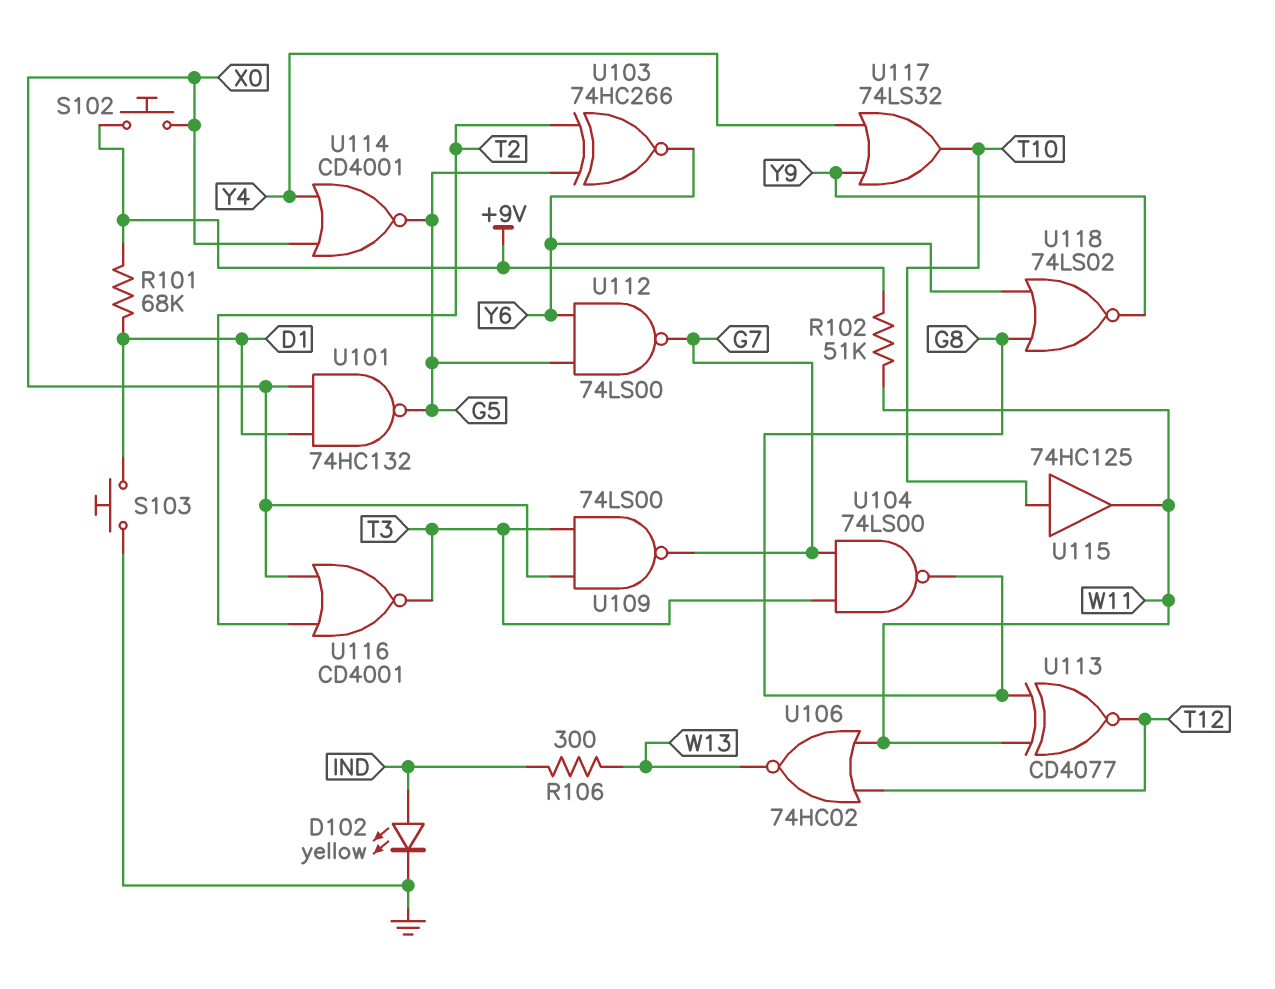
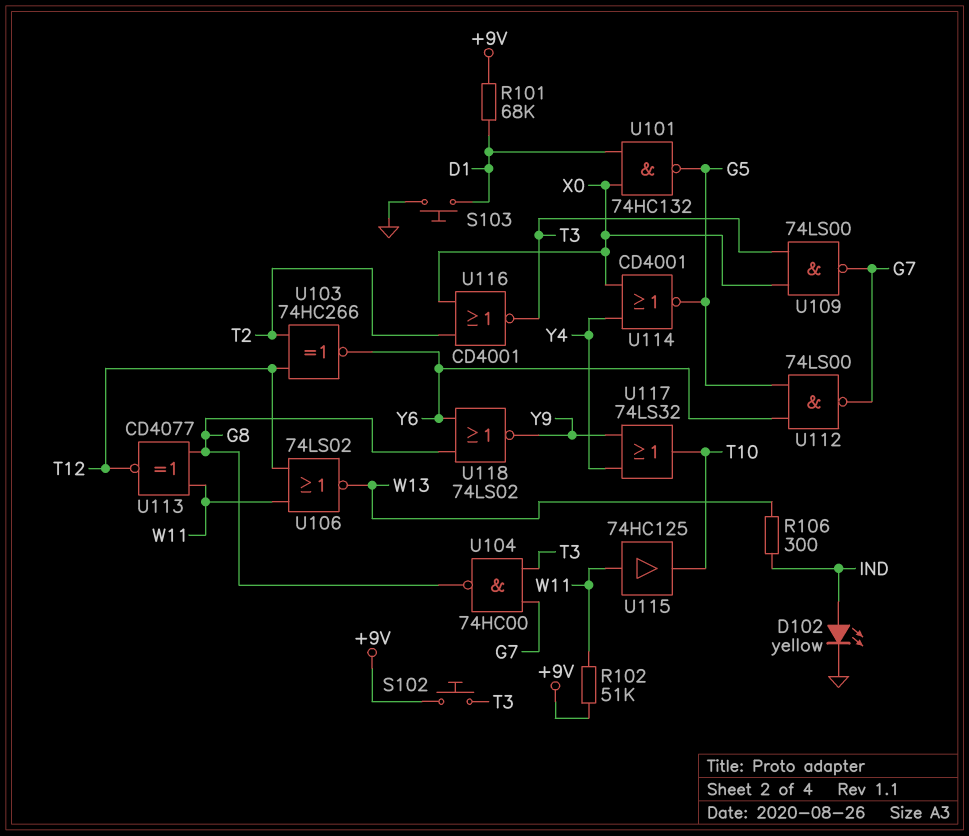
S102: button (+9V, X0) -> button (+9V, T3)
U103: XNOR 74HC266 (in G5, in T2, out Y6) -> XNOR 74HC266 (in T2, in T12, out Y6)
U104: NAND 74LS00 (in G7, in T3, out G8) -> NAND 74HC00 (in G7, in T3, out G8)
U106: NOR 74HC02 (in T12, in W11, out W13) -> NOR 74LS02 (in T12, in W11, out W13)
U115: buffer 74HC125 (in T10, out W11) -> buffer 74HC125 (in W11, out T10)

